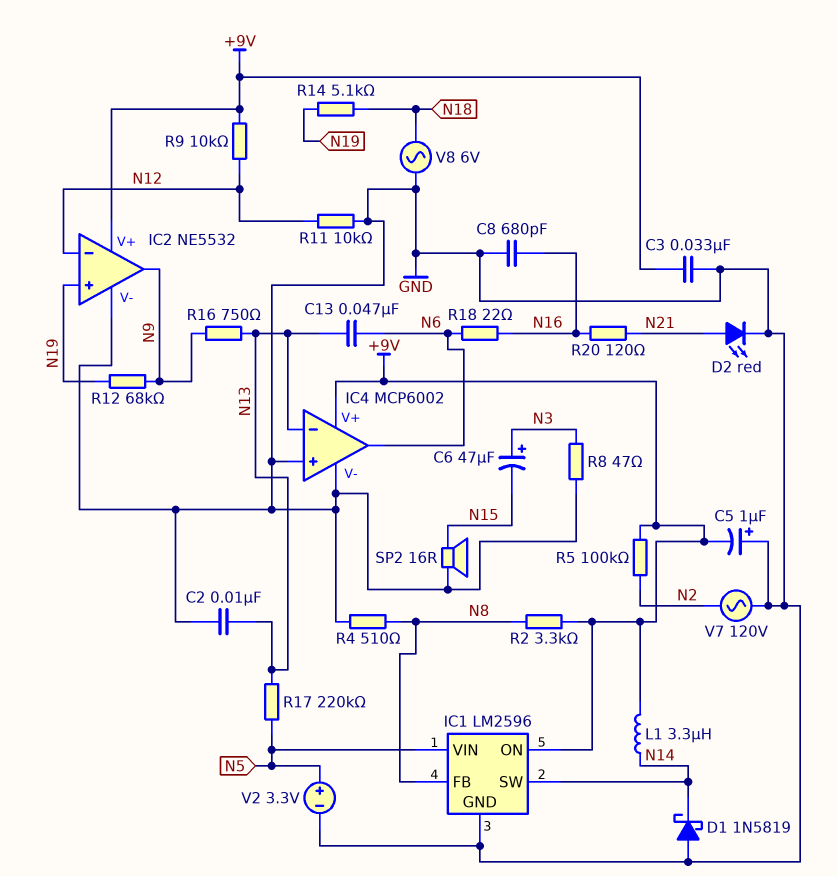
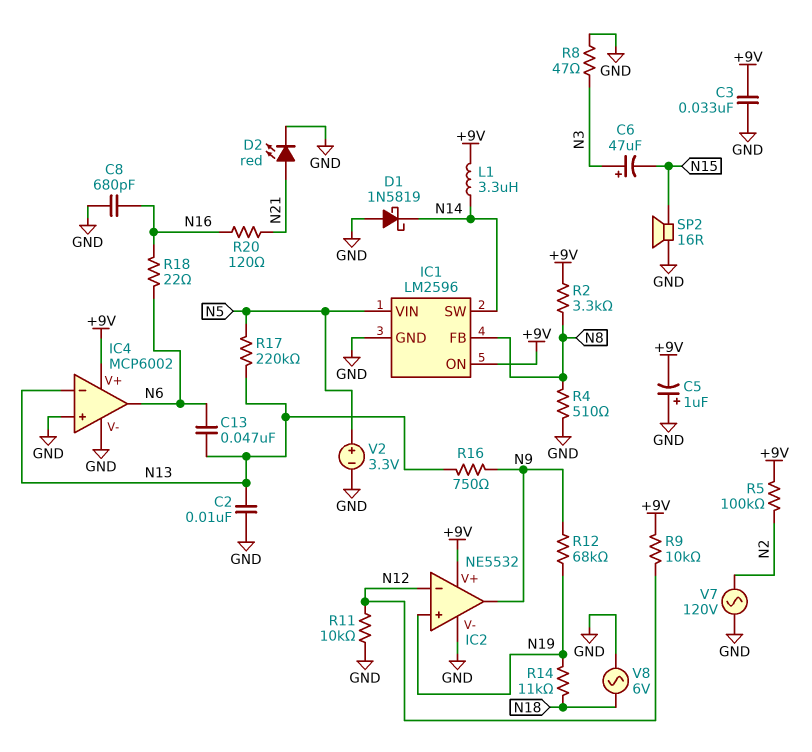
R14: 5.1k (N18, N19) -> 11k (N18, N19)

